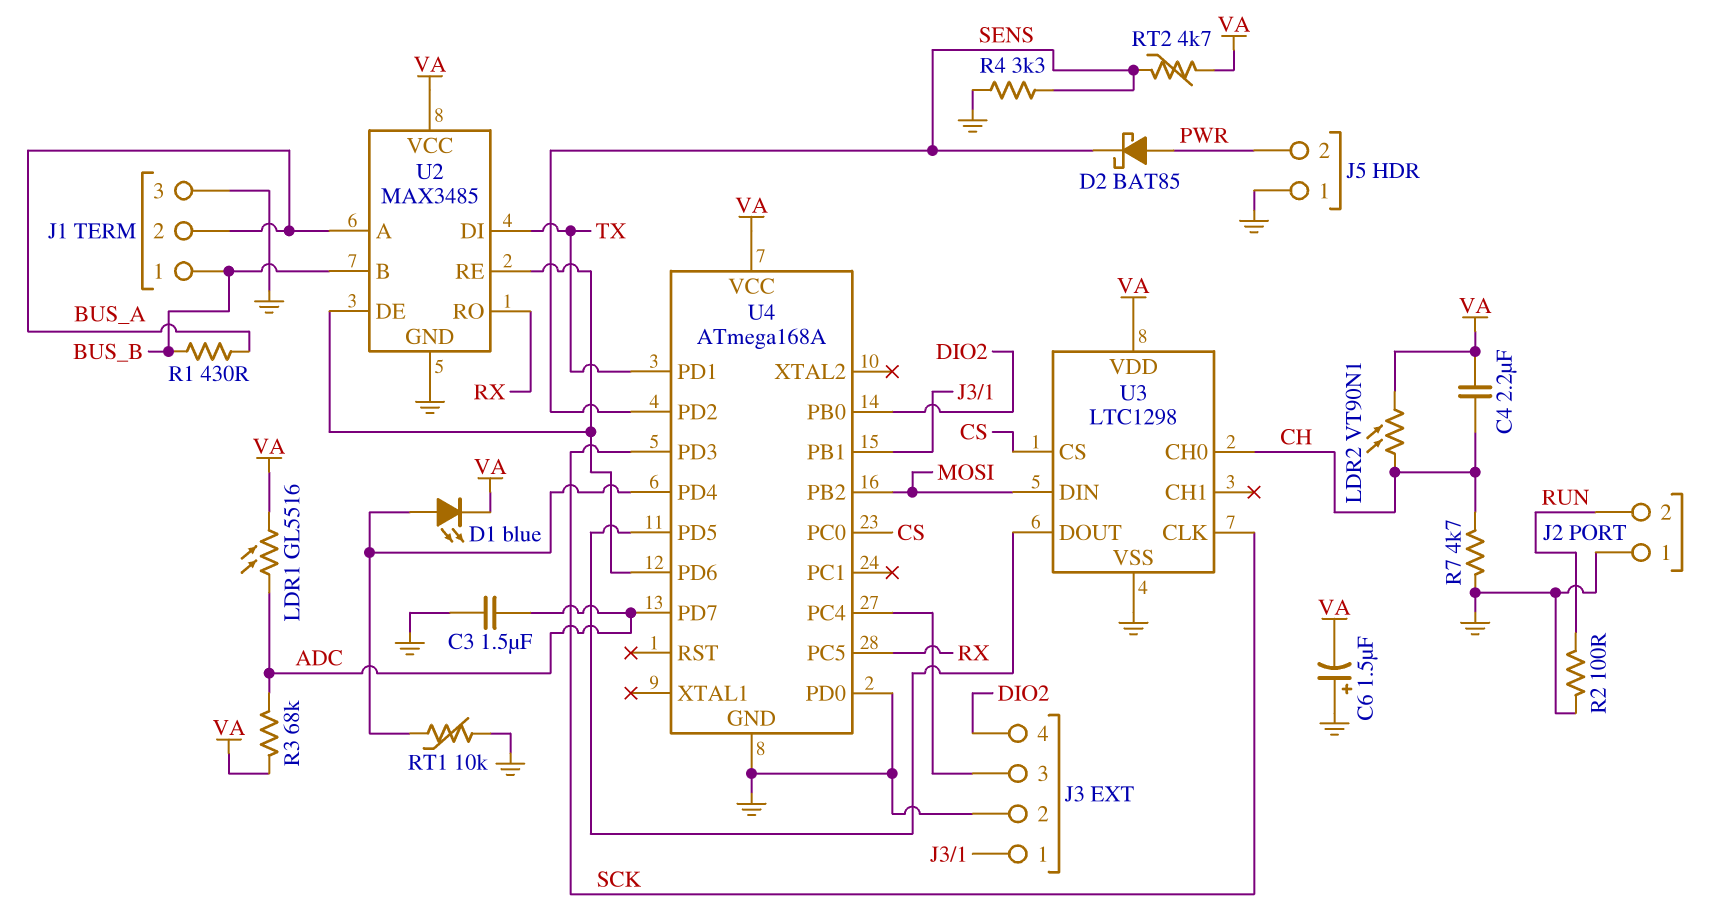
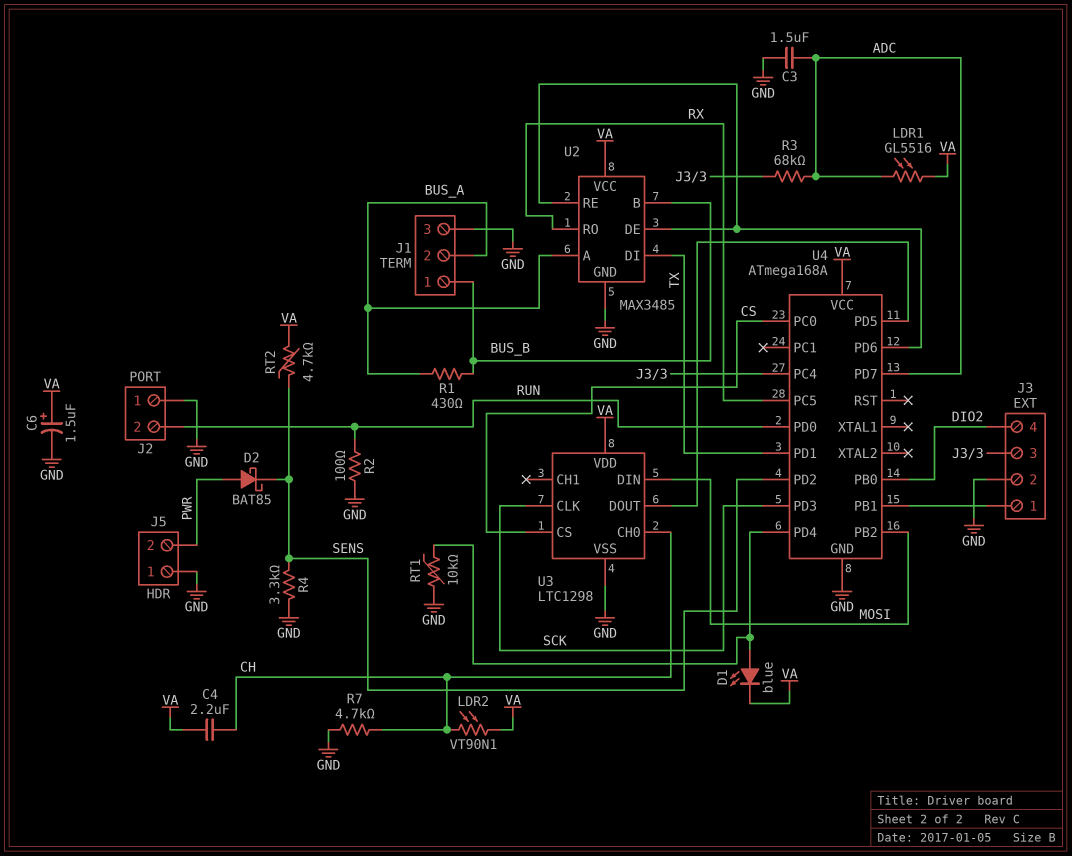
C6: 1.5uF (plus GND, minus VA) -> 1.5uF (plus VA, minus GND)
R3: 68k (ADC, VA) -> 68k (ADC, J3/3)
U4 pin PD0: GND -> RUN

